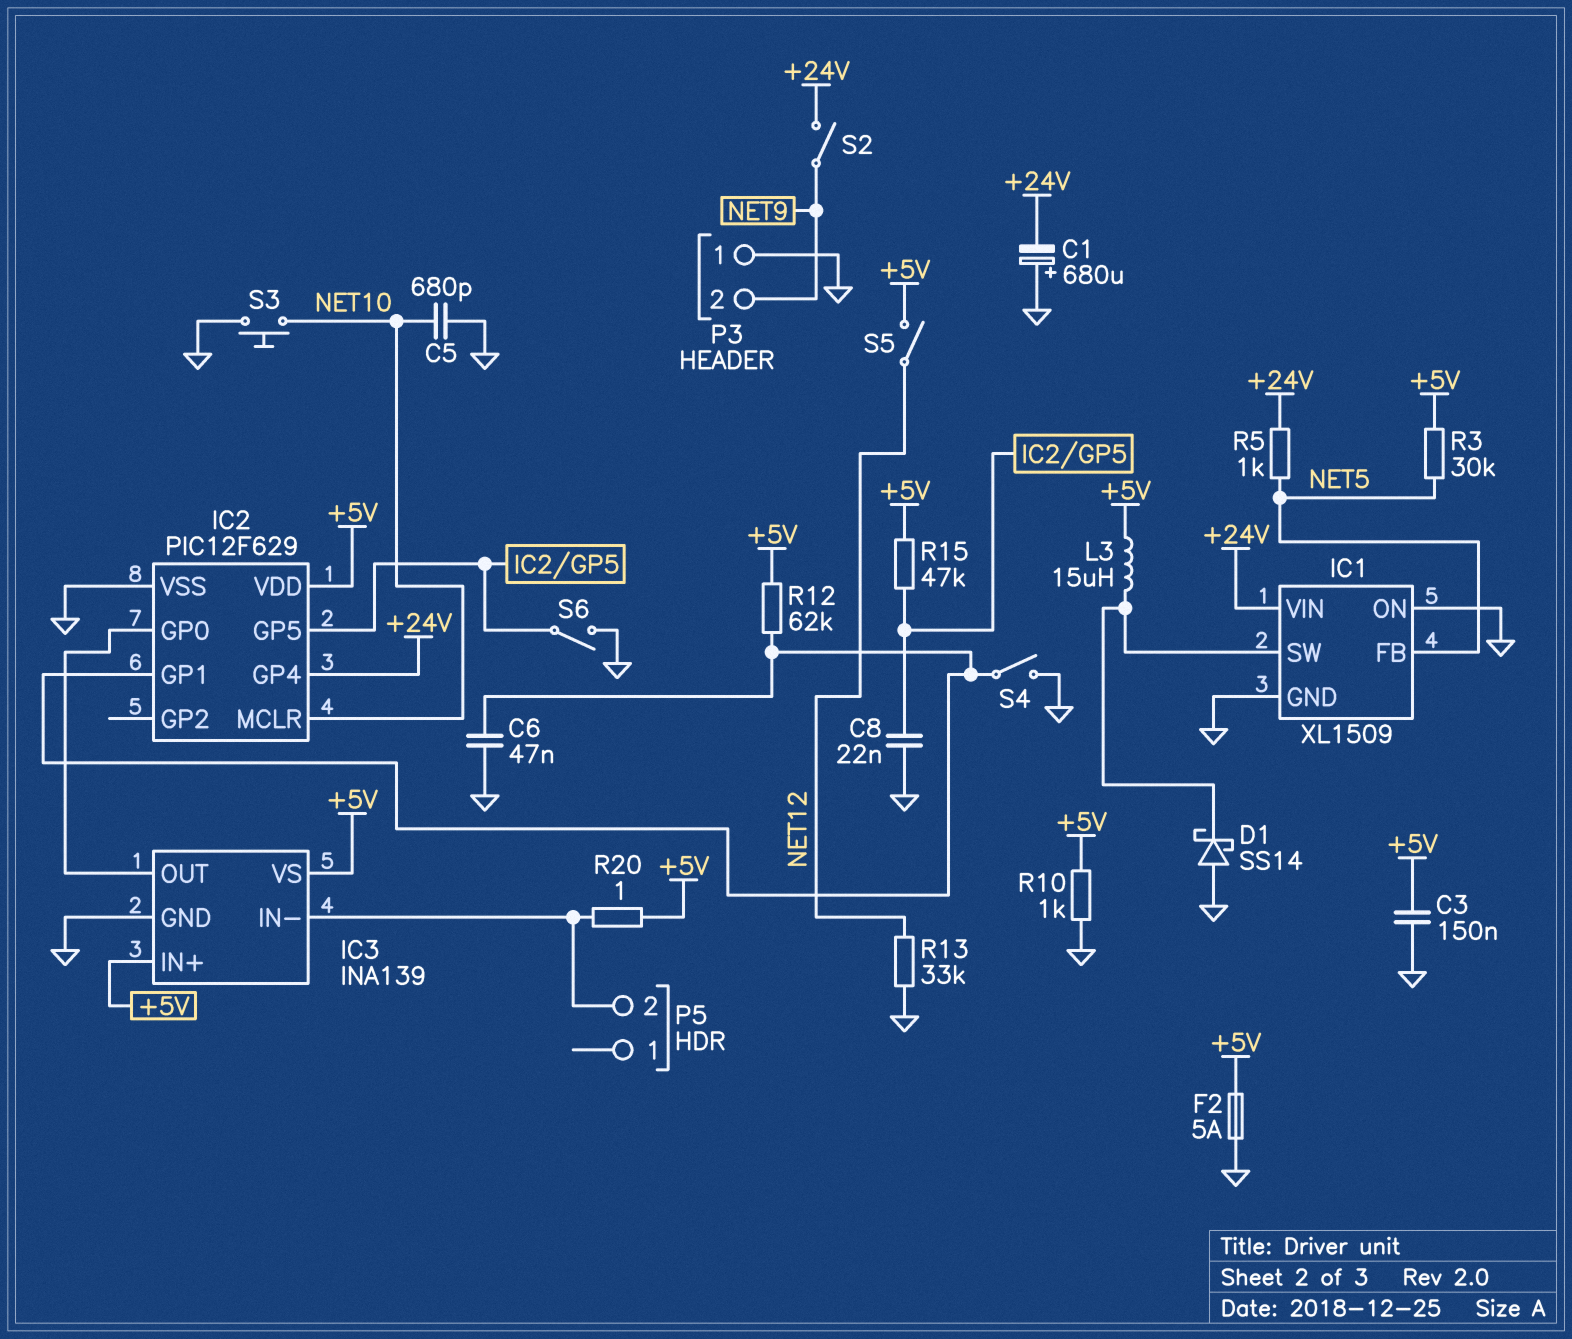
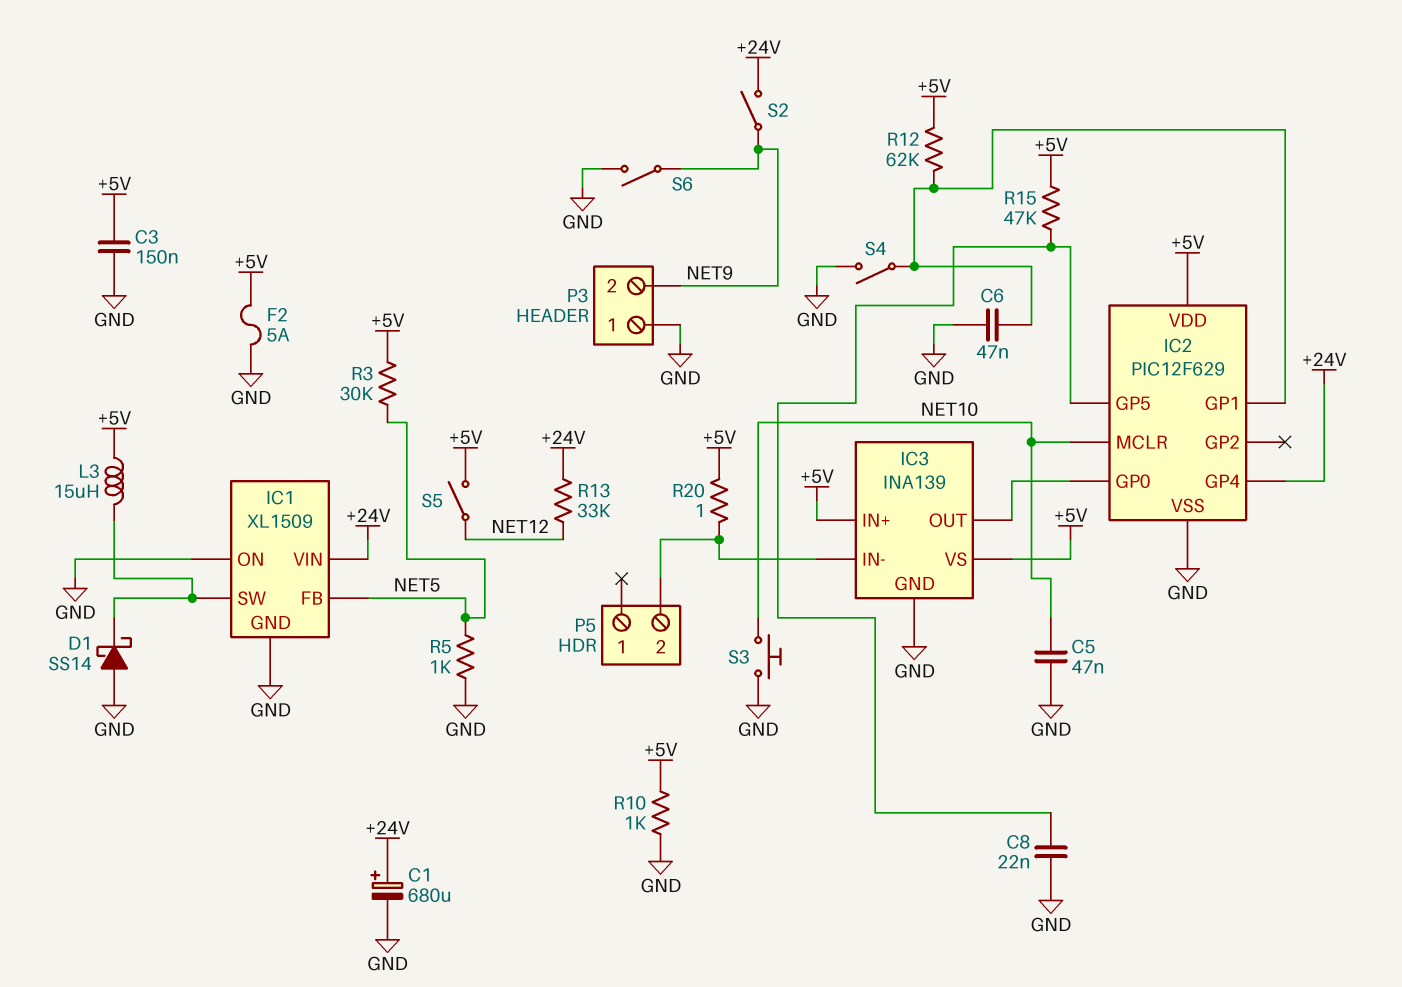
C1: 680uF (plus GND, minus +24V) -> 680uF (plus +24V, minus GND)
C5: 680pF (GND, NET10) -> 47nF (GND, NET10)
R5: 1k (+24V, NET5) -> 1k (GND, NET5)
R13: 33k (GND, NET12) -> 33k (+24V, NET12)
S6: switch (GND, IC2/GP5) -> switch (GND, NET9)

